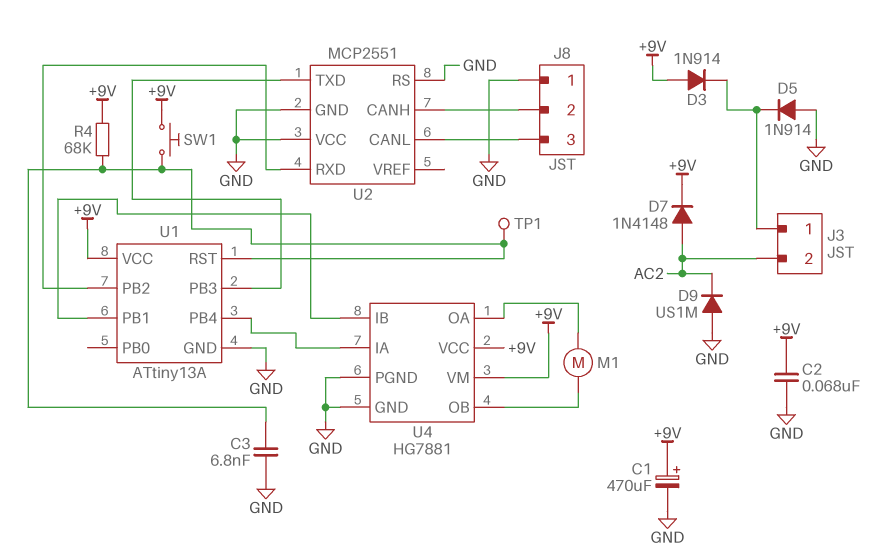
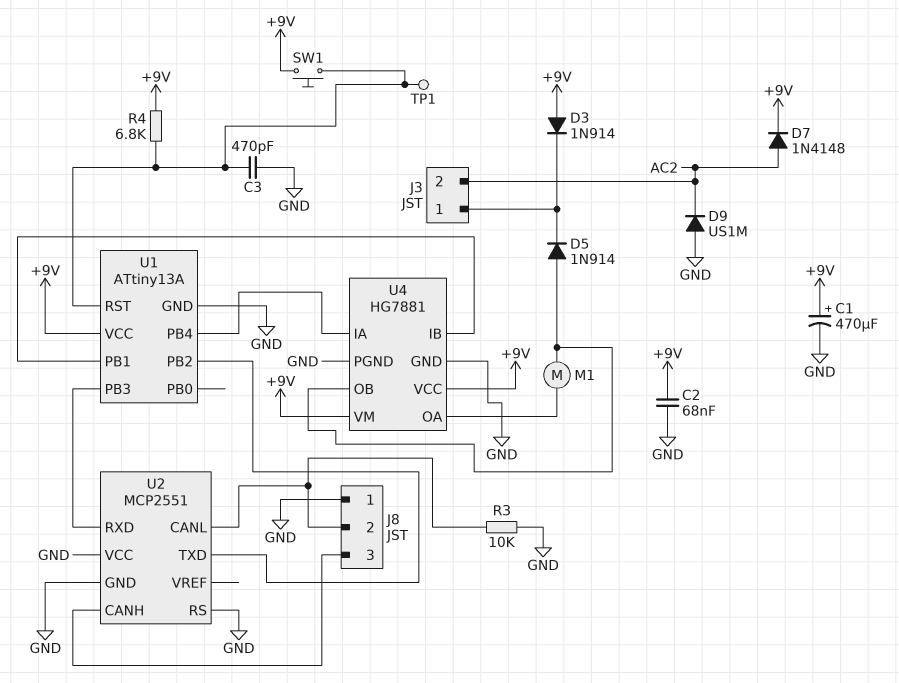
C3: 6.8nF (GND, U1/RST) -> 470pF (GND, U1/RST)
D5: diode 1N914 (A GND, K J3/1) -> diode 1N914 (A U4/OB, K J3/1)
R3: none -> 10k (GND, J8/2)
R4: 68k (+9V, U1/RST) -> 6.8k (+9V, U1/RST)
U2 pin CANH: J8/2 -> J8/3
U2 pin CANL: J8/3 -> J8/2
U2 pin RXD: U1/PB2 -> U1/PB3
U2 pin TXD: U1/PB3 -> U1/PB2

